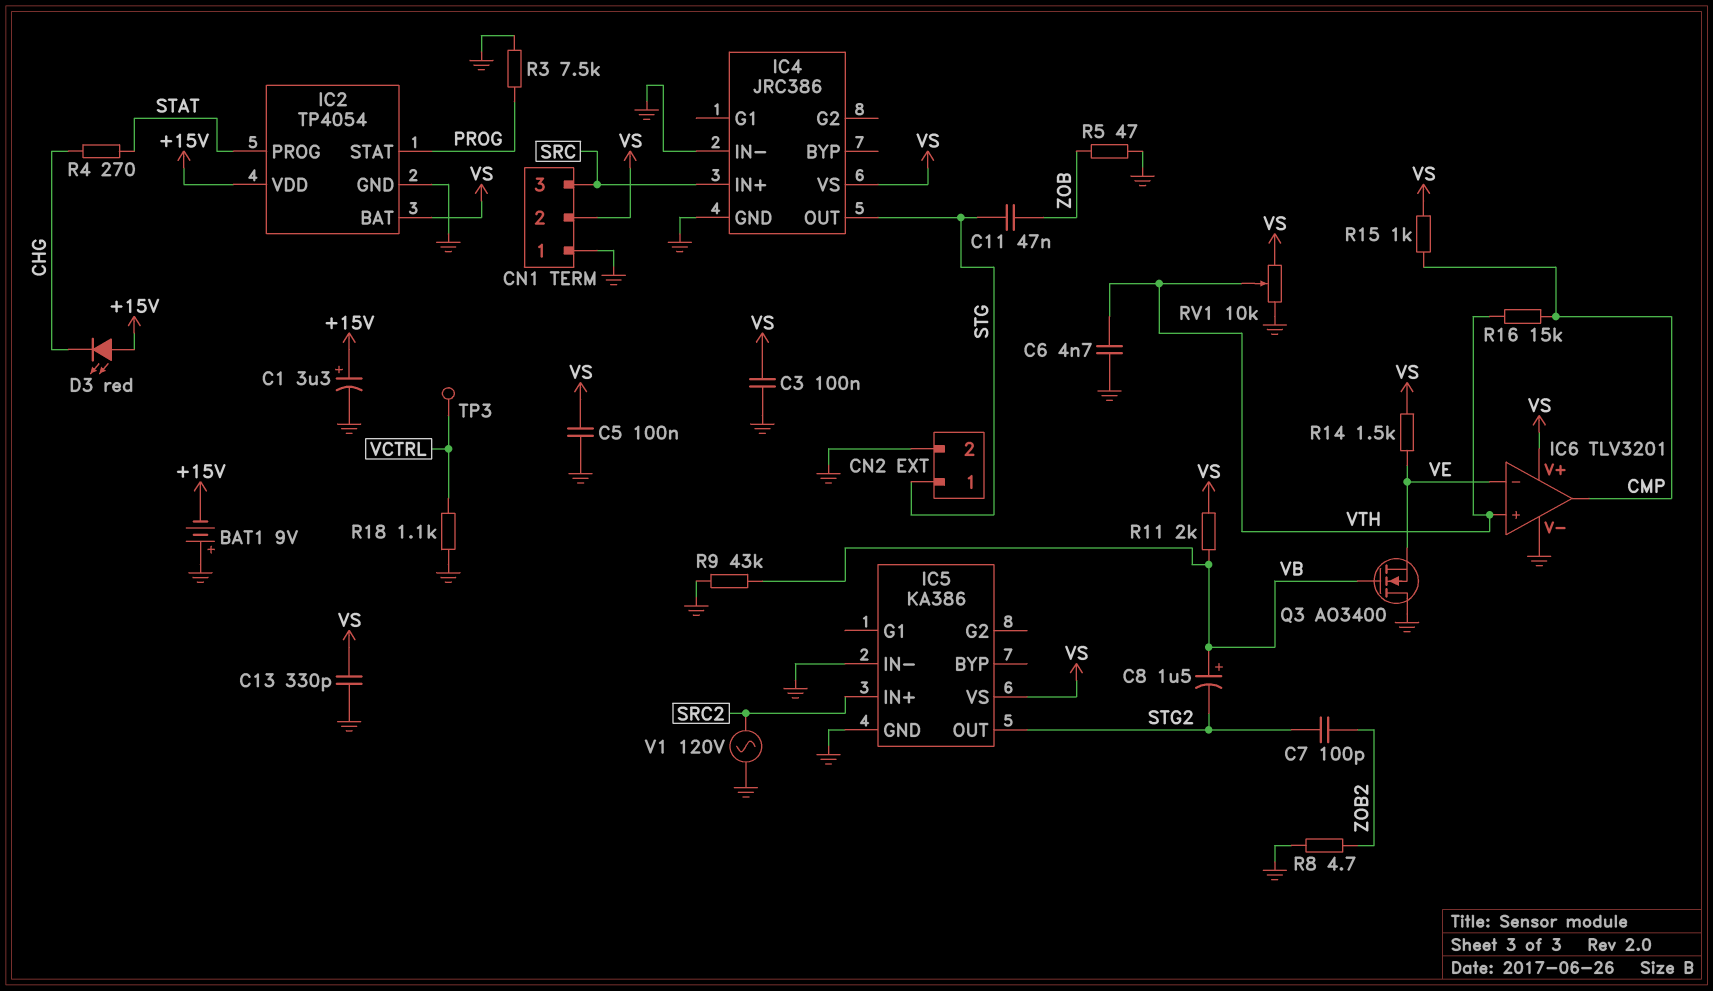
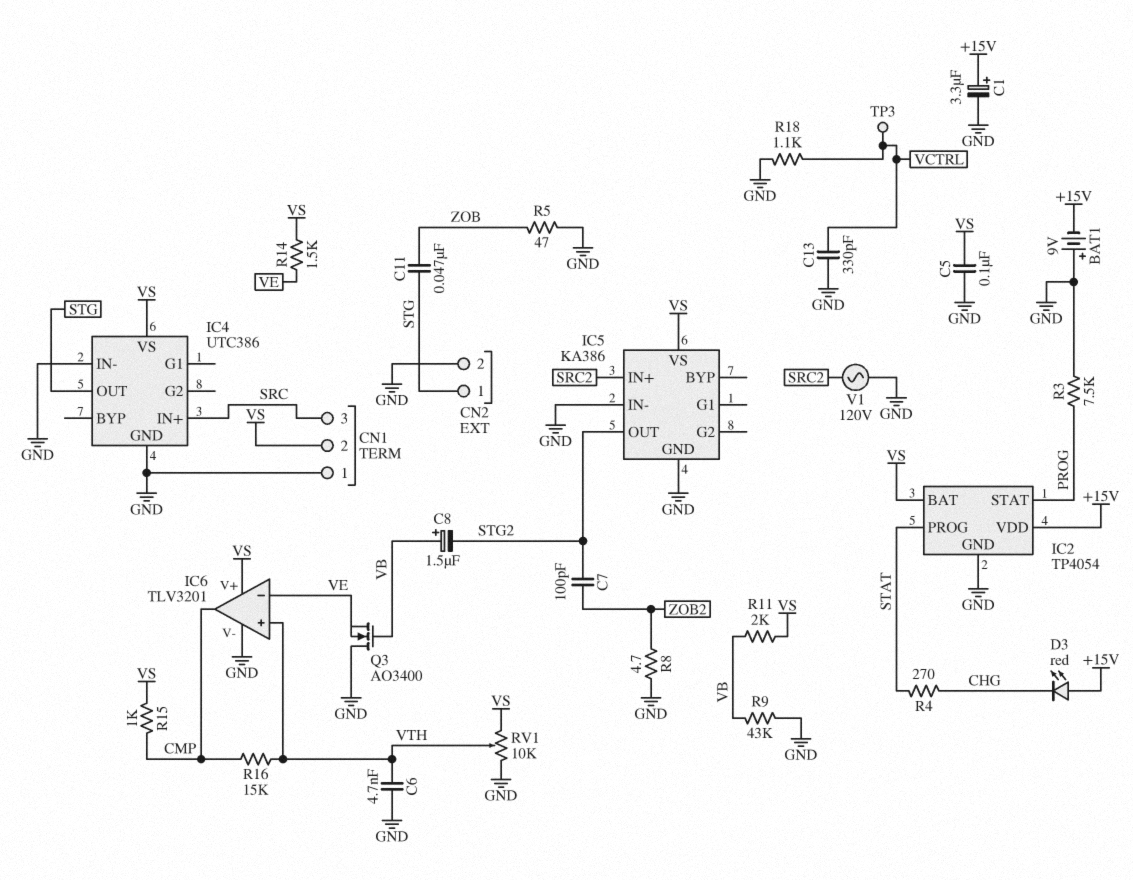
C3: 100nF (GND, VS) -> none
C13: 330pF (GND, VS) -> 330pF (GND, VCTRL)
IC4: JRC386 -> UTC386

